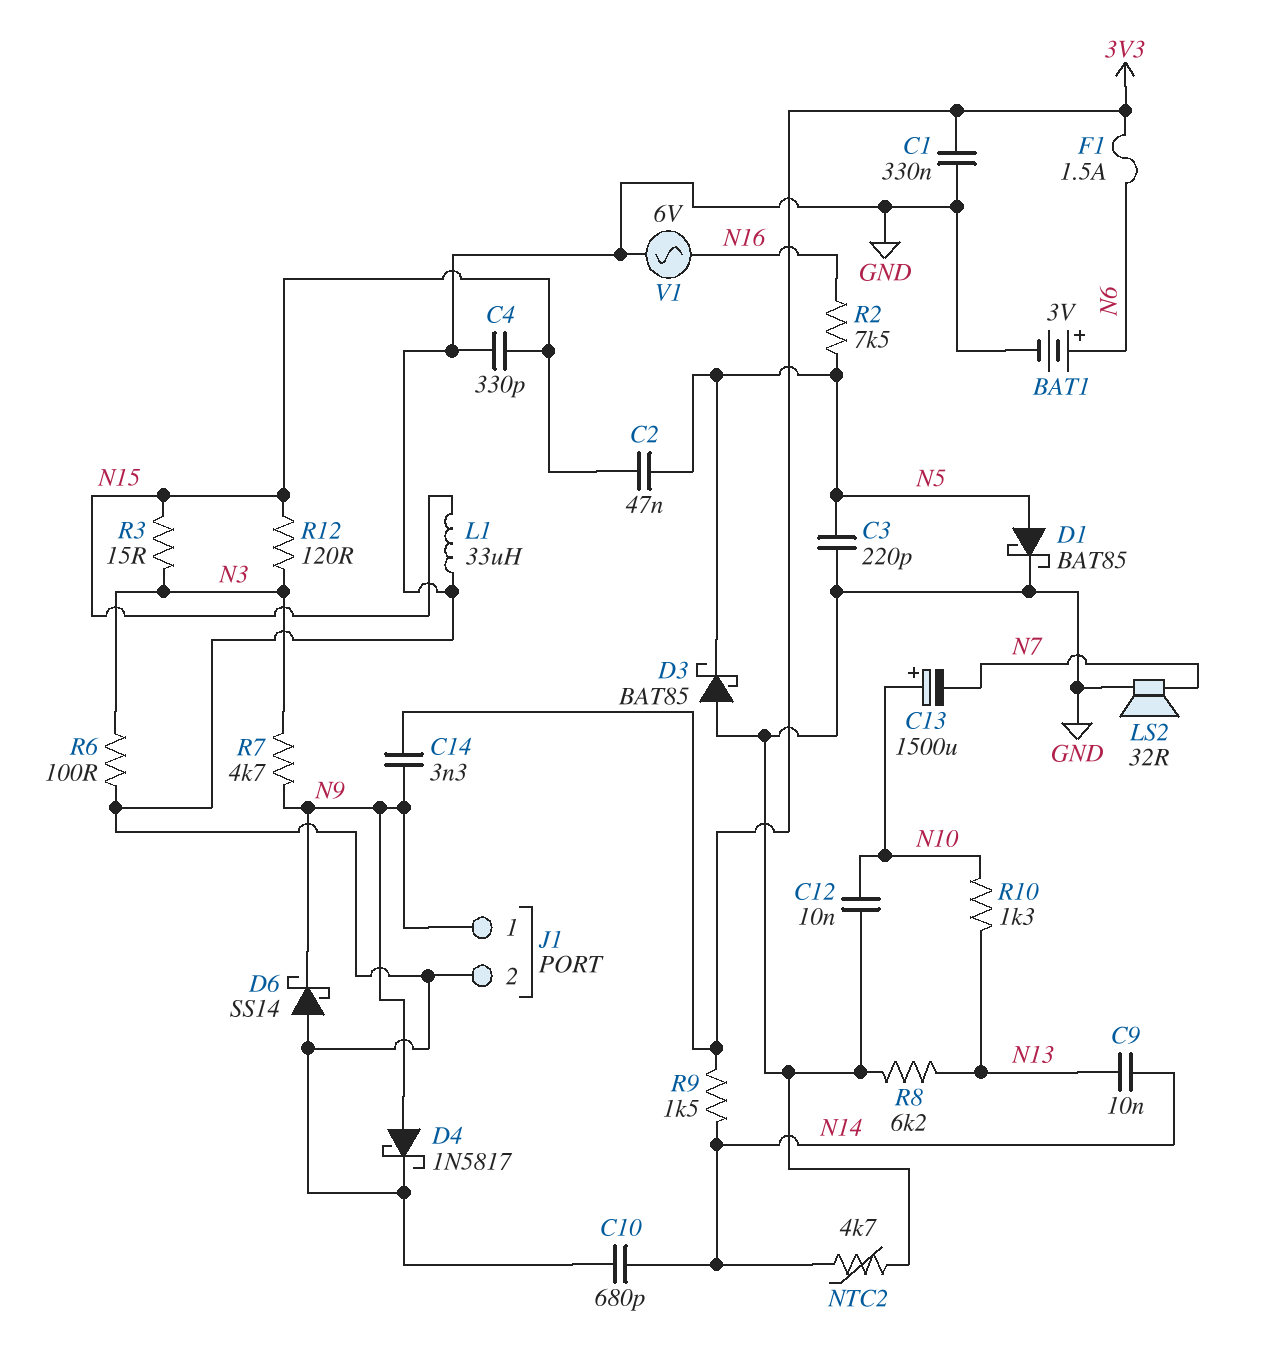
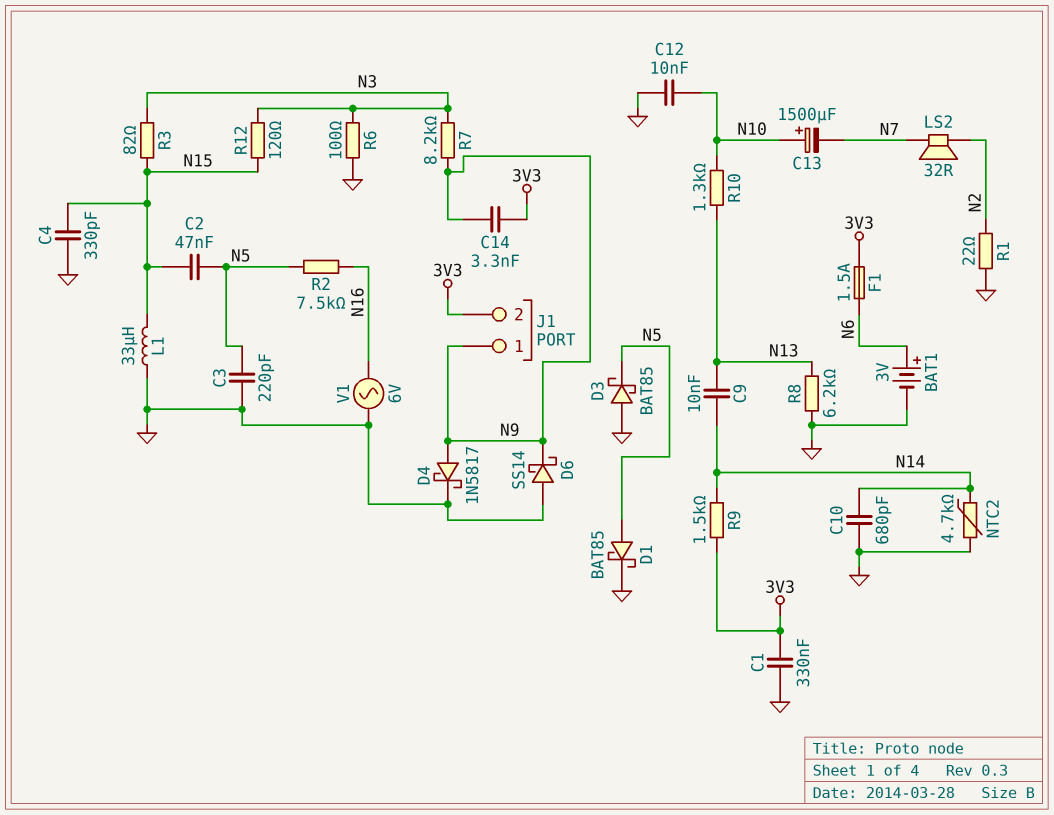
J1 pin 2: GND -> 3V3
LS2: speaker 32R (GND, N7) -> speaker 32R (N2, N7)
R1: none -> 22 (GND, N2)
R3: 15 (N3, N15) -> 82 (N3, N15)
R7: 4.7k (N3, N9) -> 8.2k (N3, N9)

